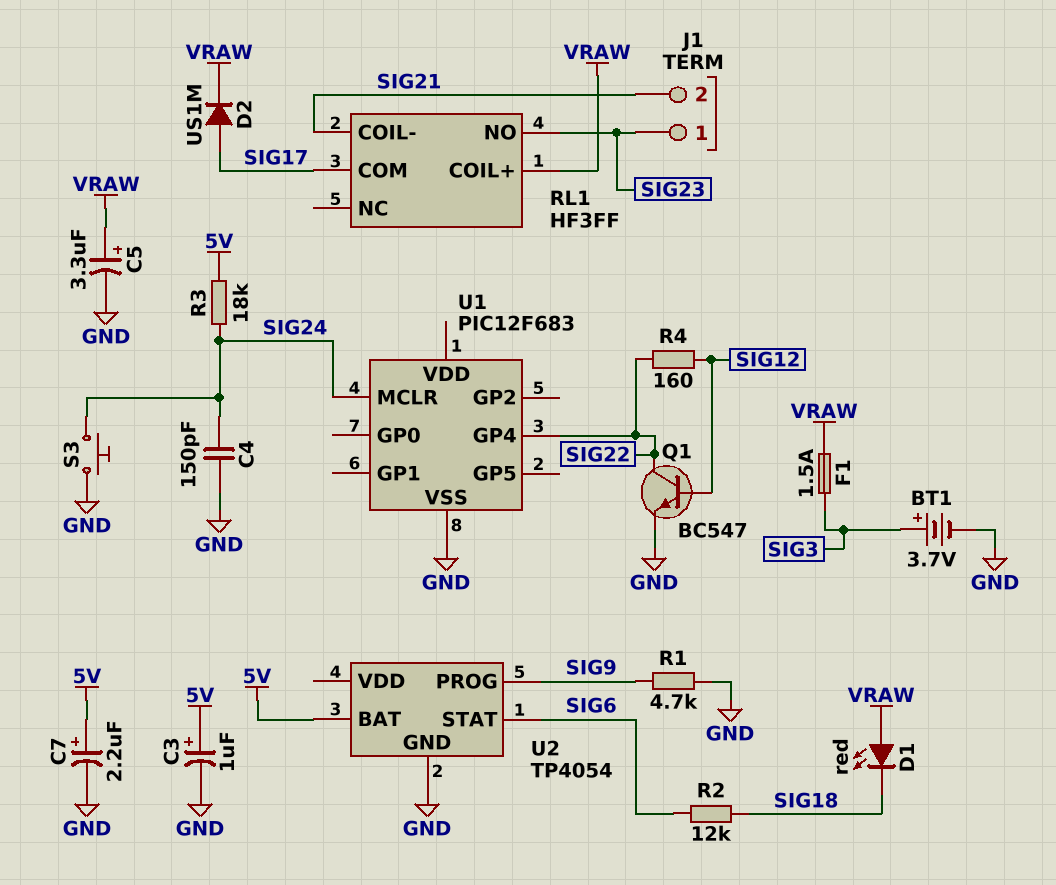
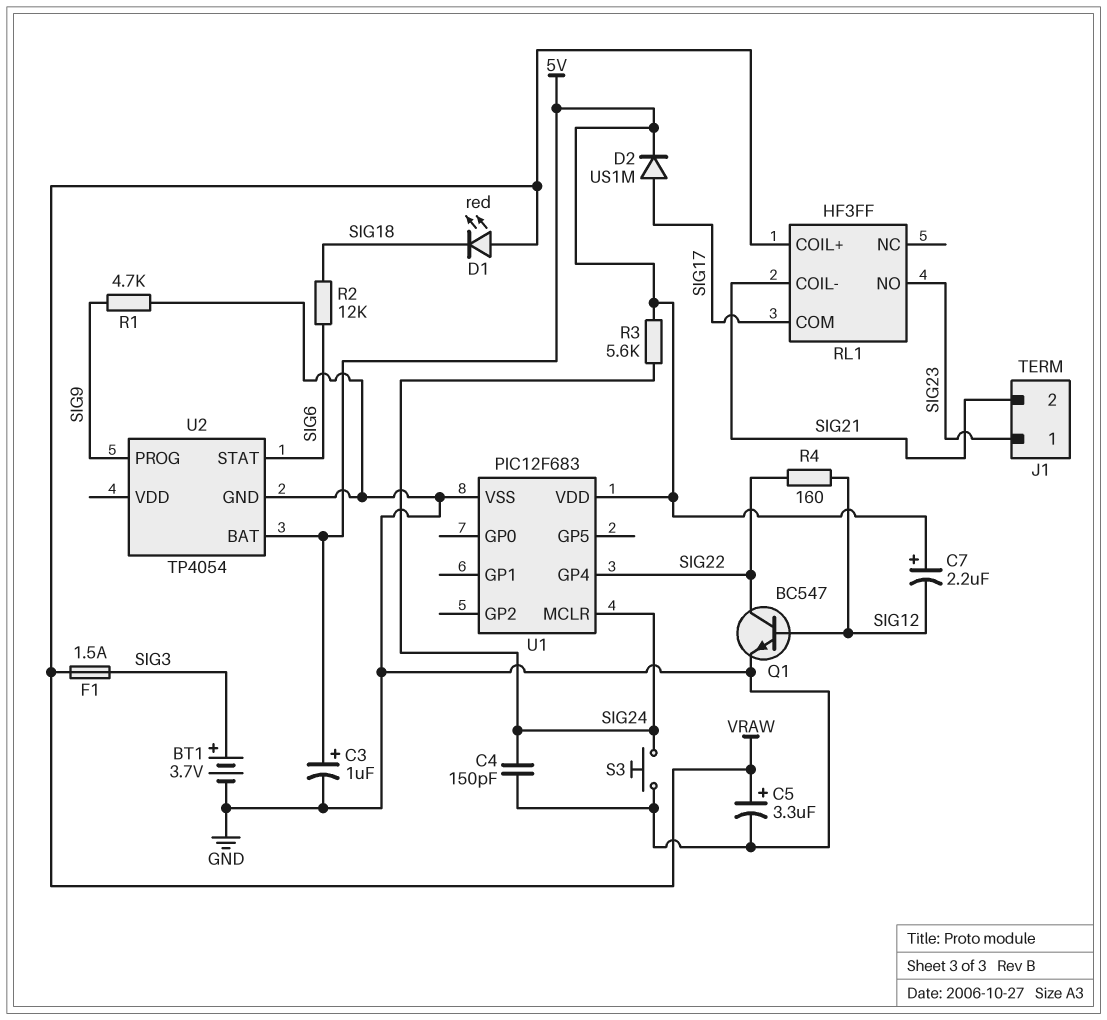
C7: 2.2uF (plus 5V, minus GND) -> 2.2uF (plus 5V, minus SIG12)
D2: diode US1M (A SIG17, K VRAW) -> diode US1M (A SIG17, K 5V)
R3: 18k (5V, SIG24) -> 5.6k (5V, SIG24)
U1 pin VDD: none -> 5V

